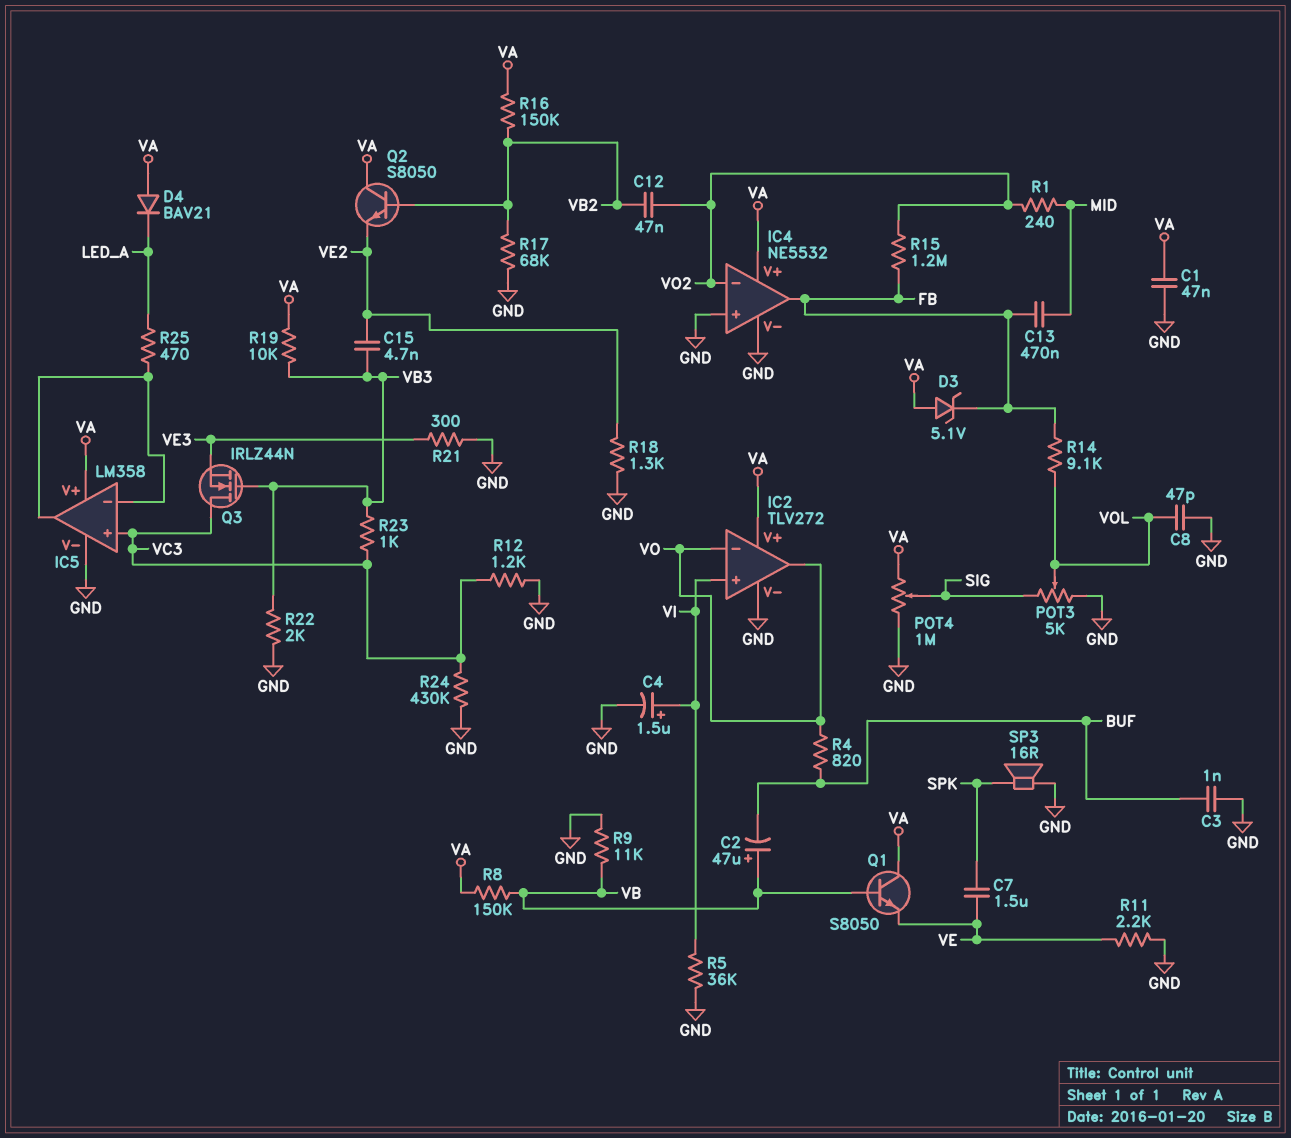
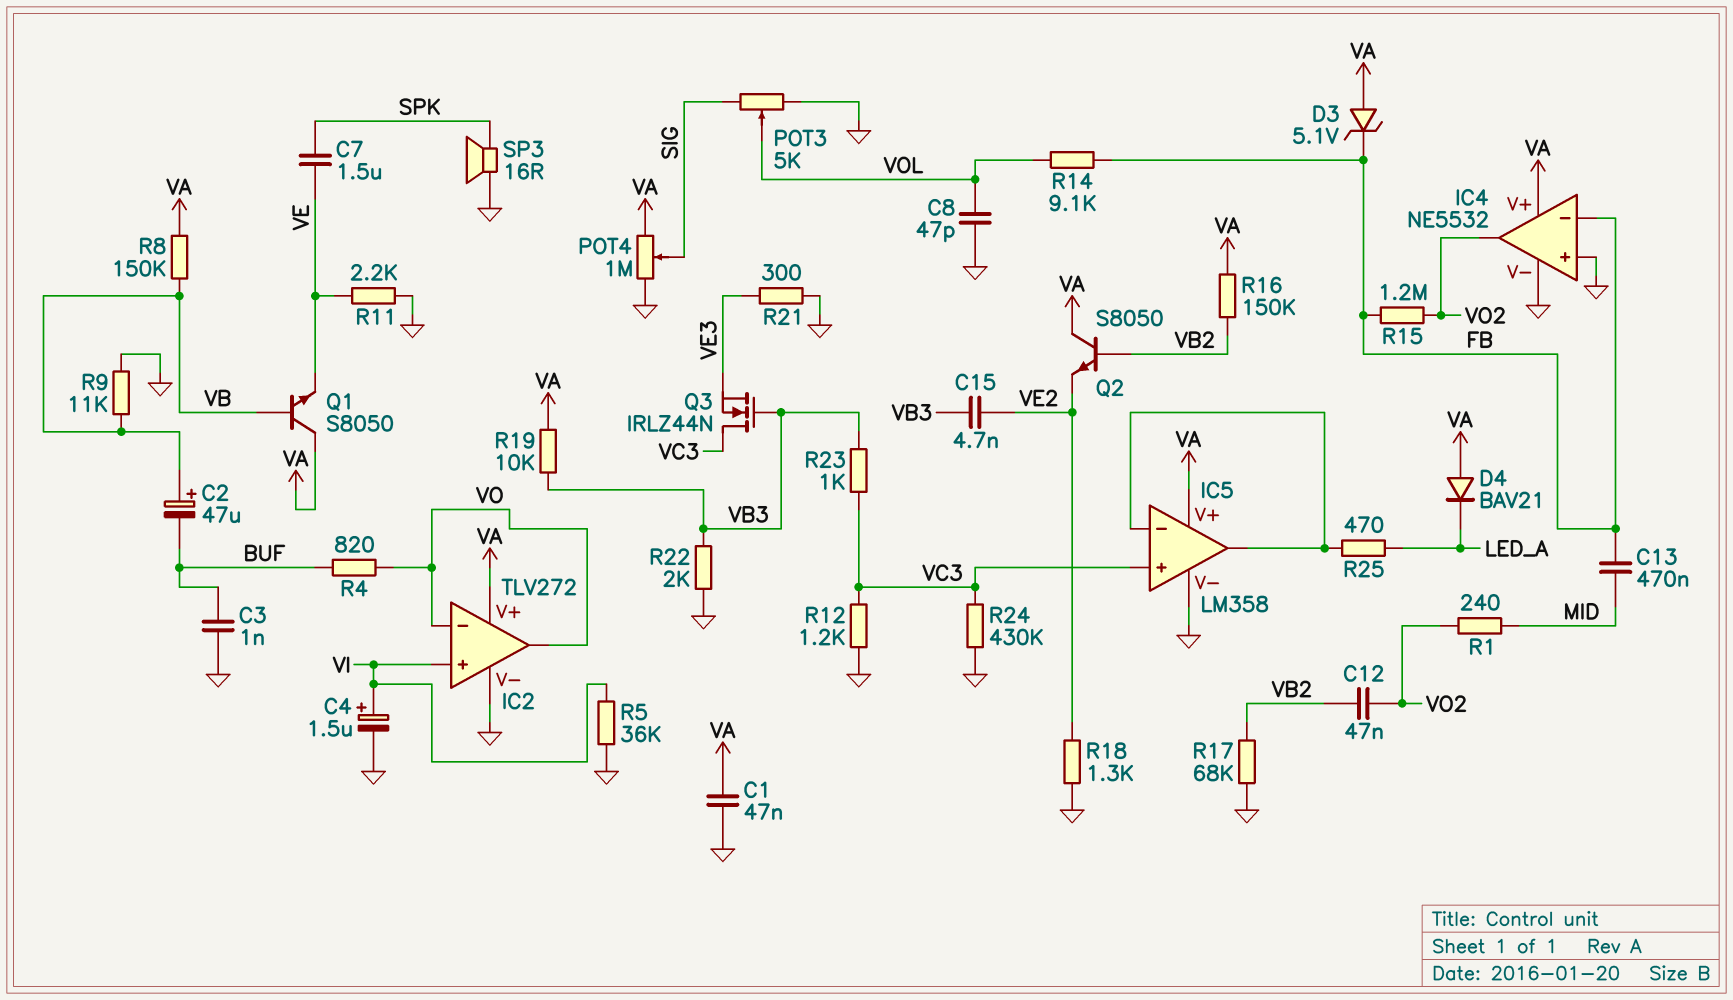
IC4 pin in-: VO2 -> FB
IC4 pin out: FB -> VO2

